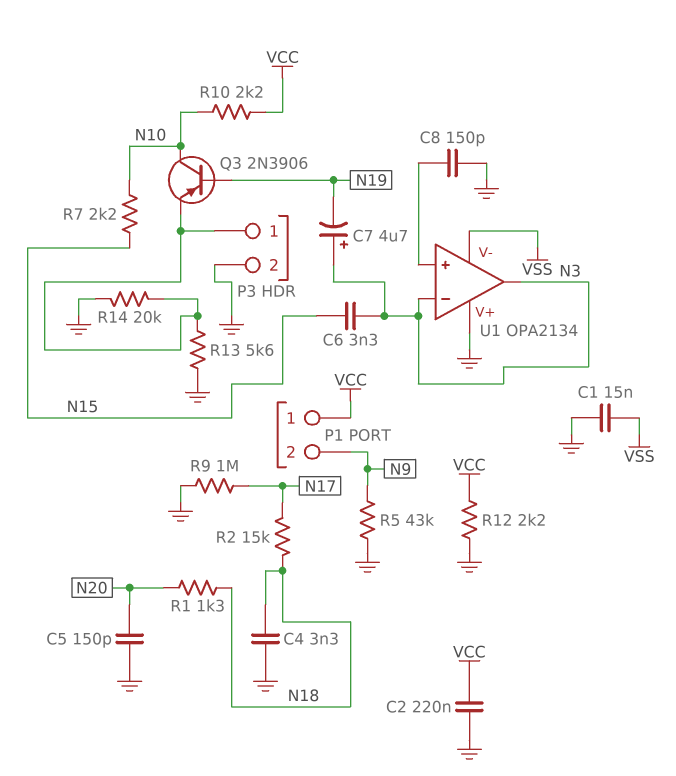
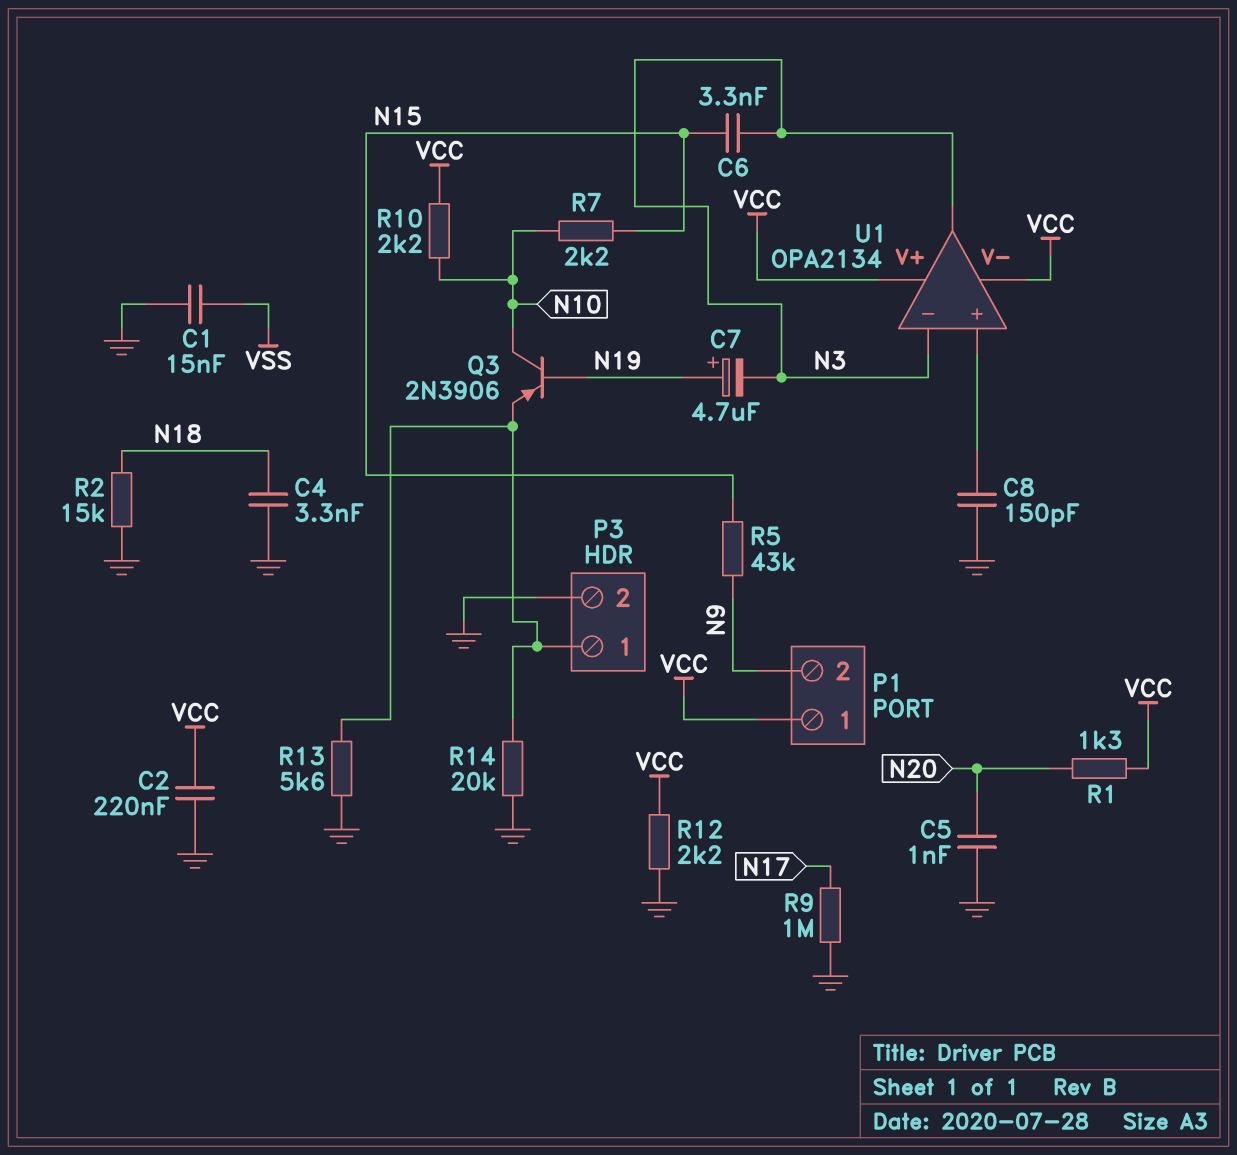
C5: 150pF (GND, N20) -> 1nF (GND, N20)
C7: 4.7uF (plus N3, minus N19) -> 4.7uF (plus N19, minus N3)
R1: 1.3k (N18, N20) -> 1.3k (N20, VCC)
R2: 15k (N17, N18) -> 15k (GND, N18)
R5: 43k (GND, N9) -> 43k (N9, N15)
U1 pin V+: GND -> VCC
U1 pin V-: VSS -> VCC

